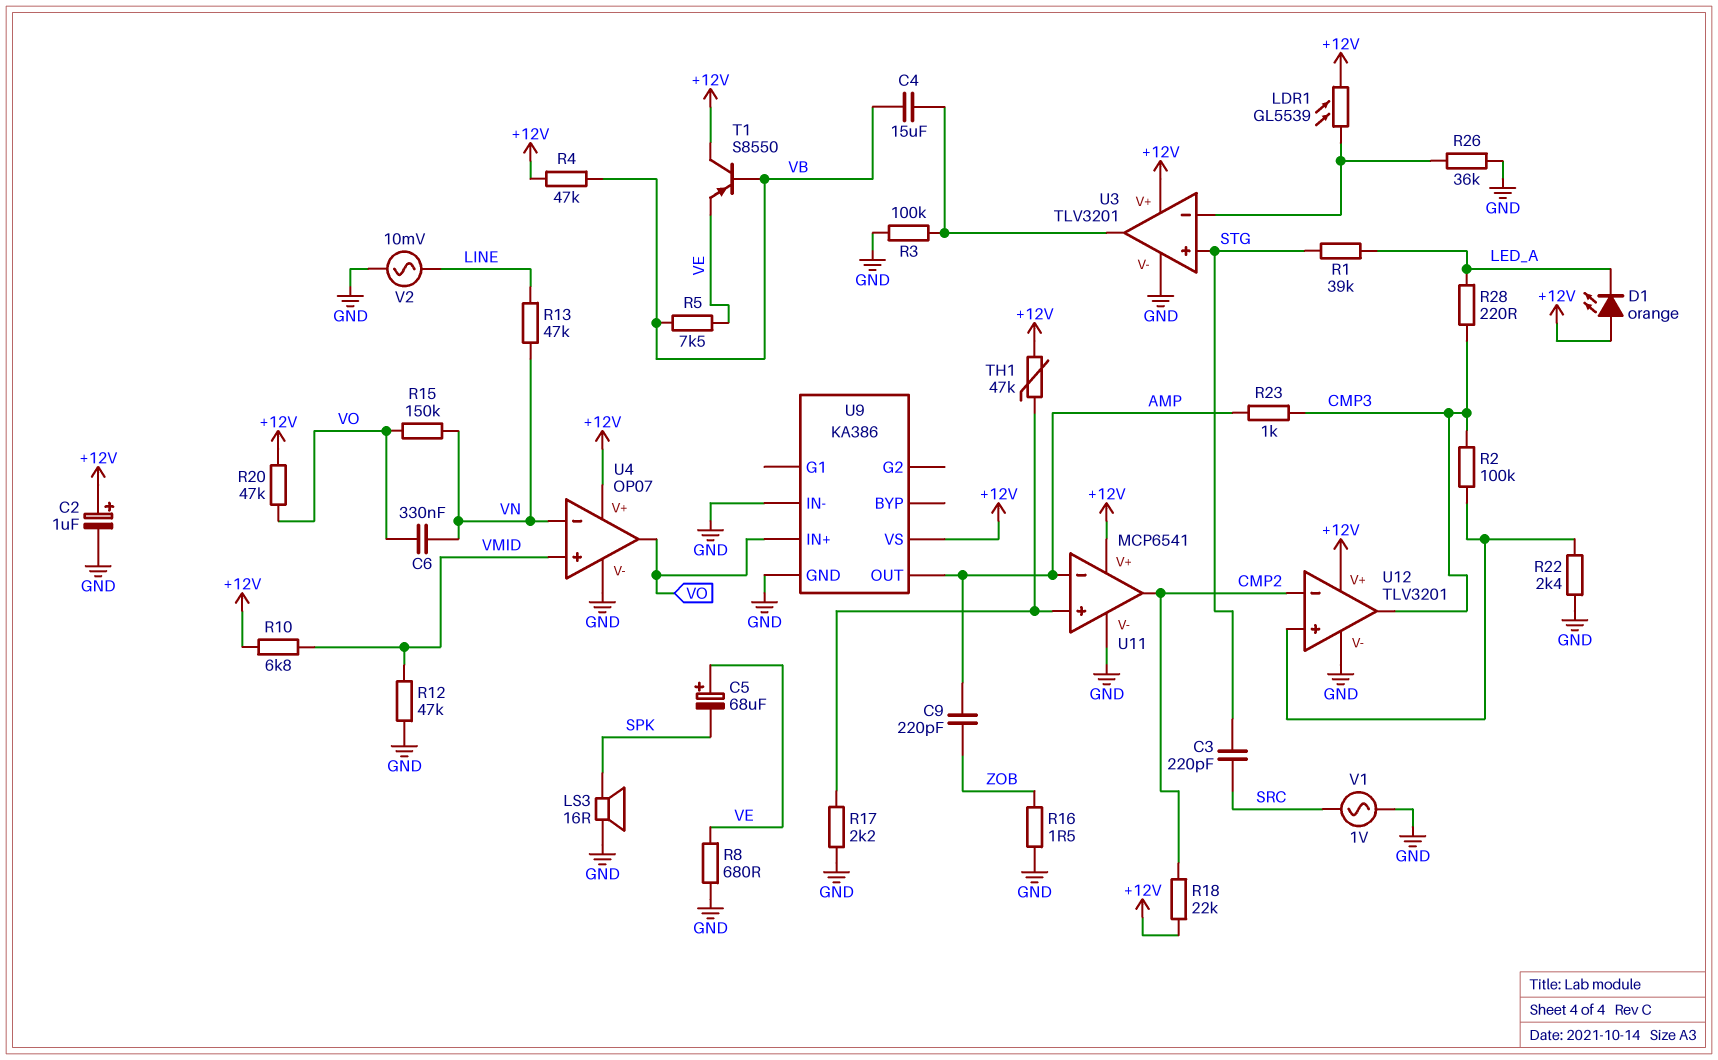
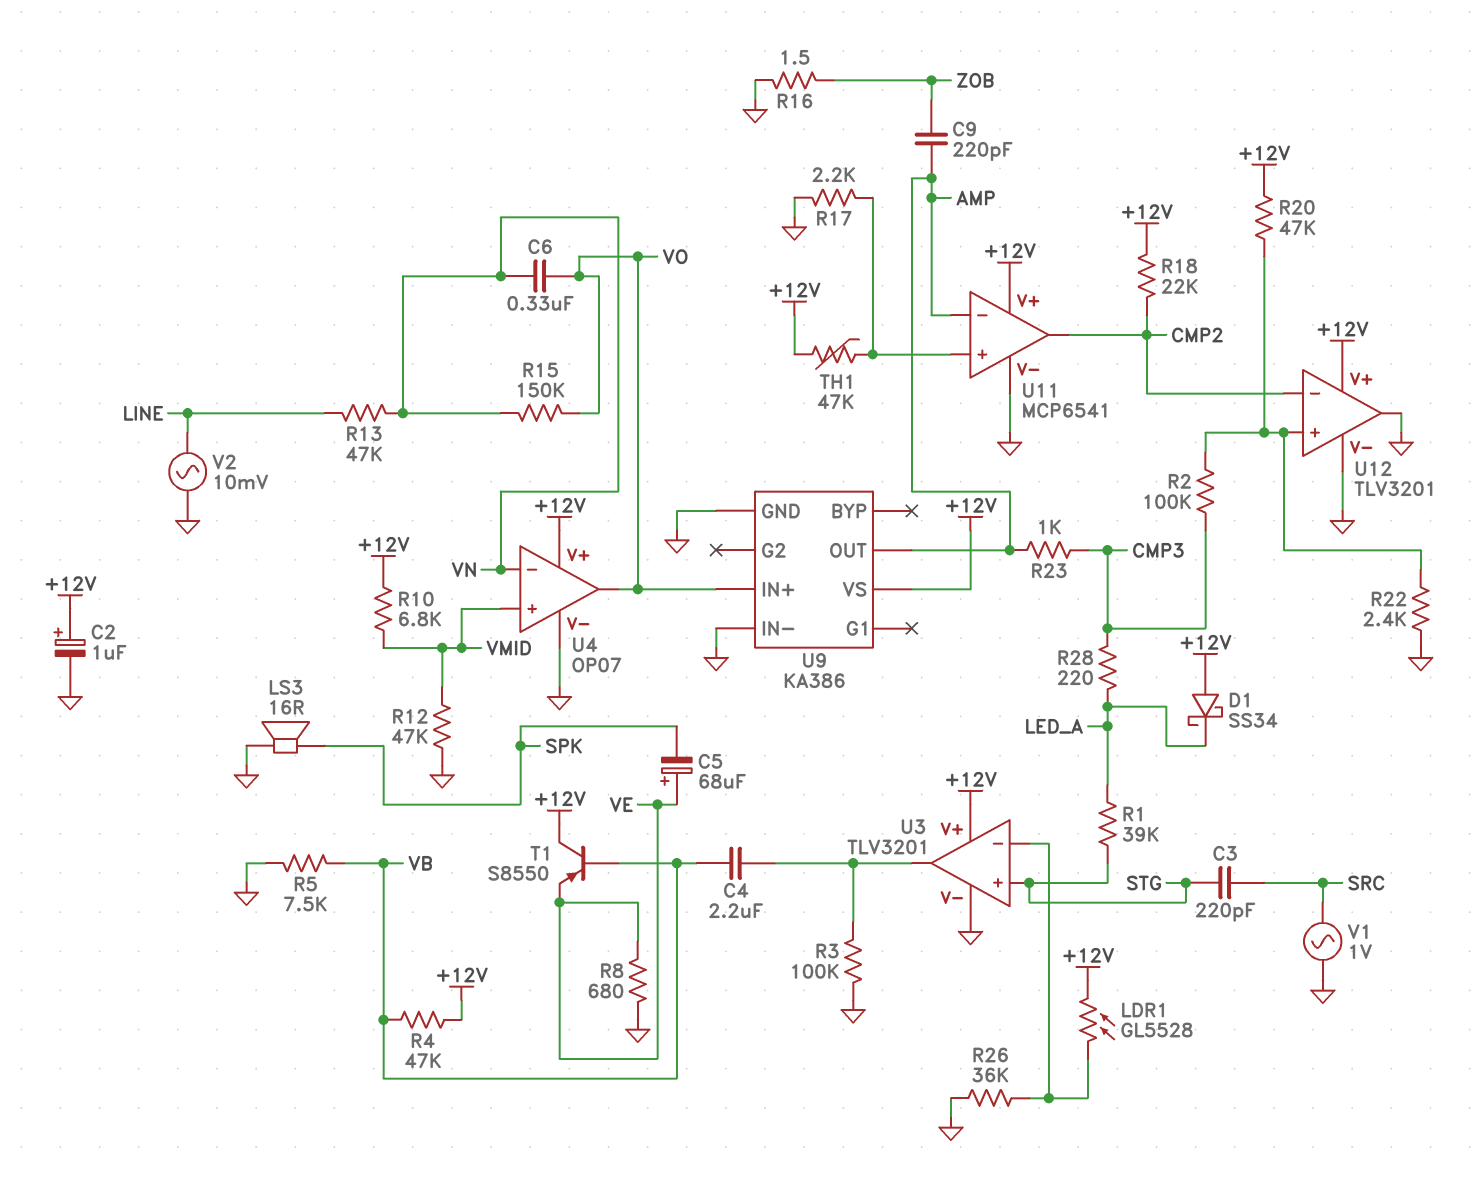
C4: 15uF (U3/out, VB) -> 2.2uF (U3/out, VB)
D1: LED orange (A +12V, K LED_A) -> schottky SS34 (A +12V, K LED_A)
LDR1: GL5539 (+12V, U3/in-) -> GL5528 (+12V, U3/in-)
R5: 7.5k (VB, VE) -> 7.5k (GND, VB)
R20: 47k (+12V, VO) -> 47k (+12V, U12/in+)
U12 pin out: CMP3 -> GND

